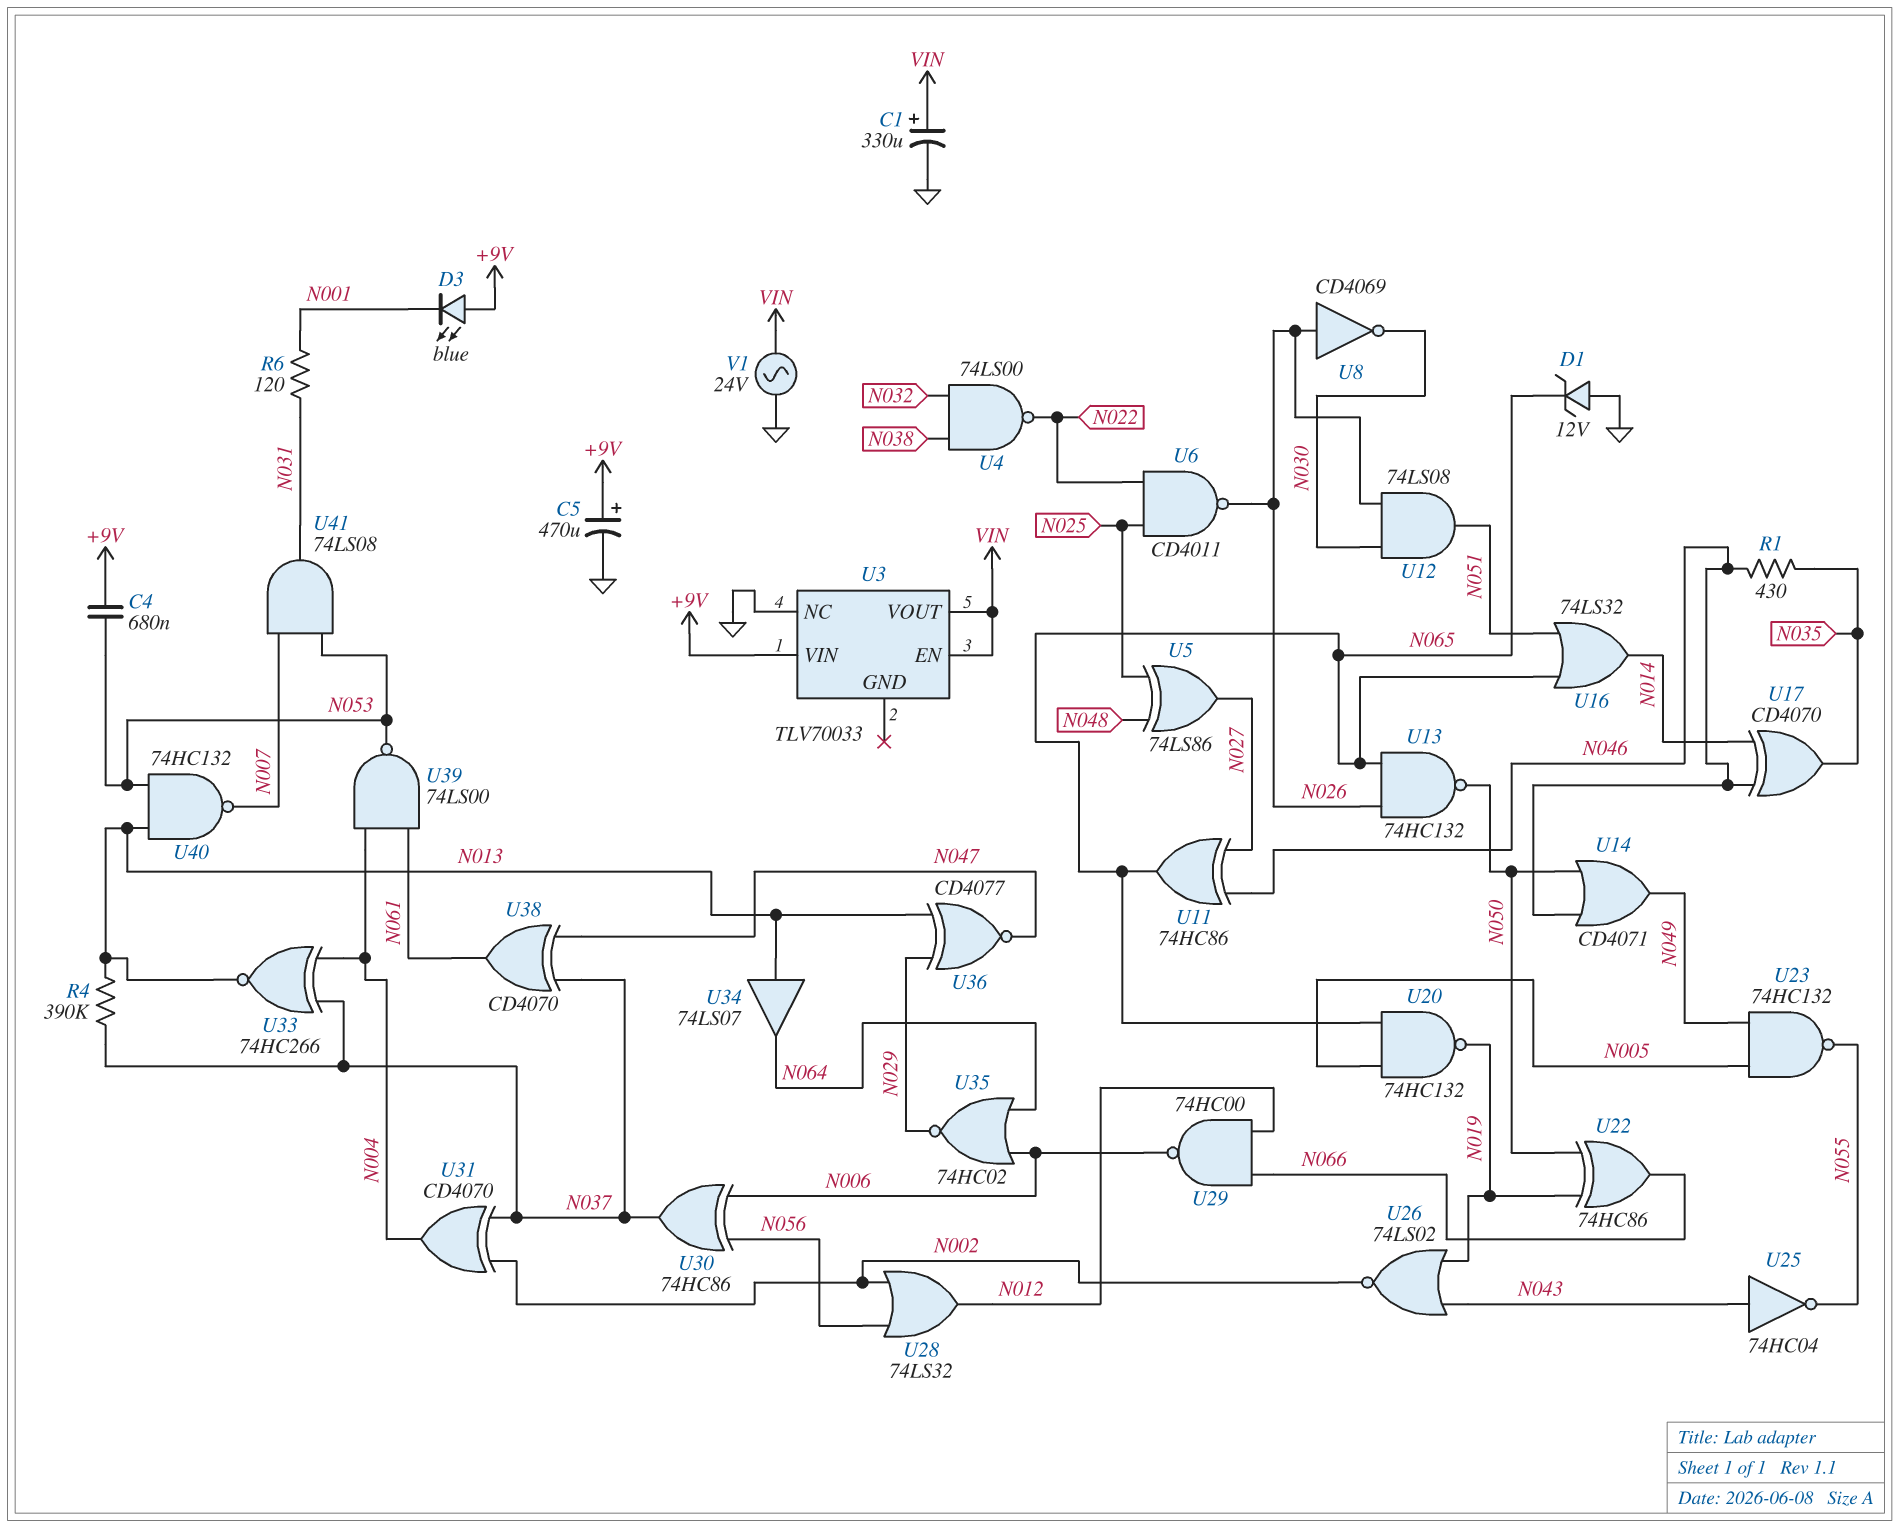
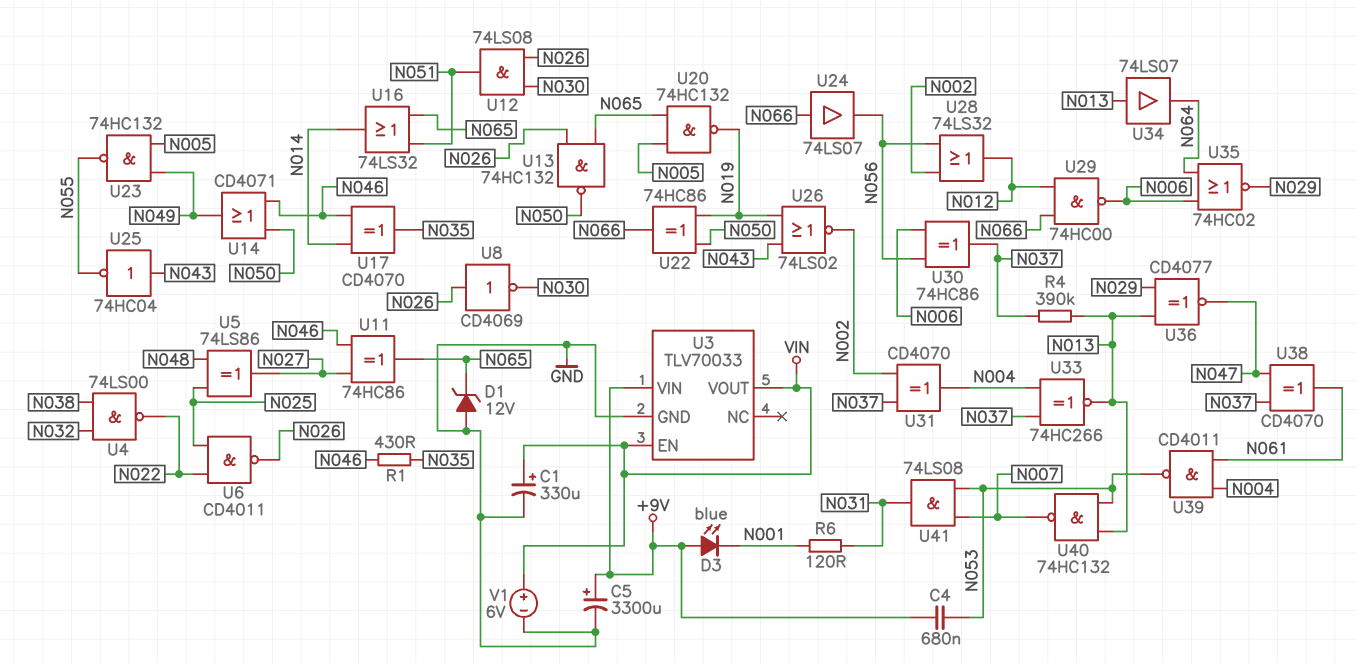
C5: 470uF (plus +9V, minus GND) -> 3300uF (plus +9V, minus GND)
U3 pin GND: none -> GND
U3 pin NC: GND -> none
U24: none -> buffer 74LS07 (in N066, out N056)
U39: NAND 74LS00 (in N004, in N061, out N053) -> NAND CD4011 (in N004, in N061, out N053)
V1: AC 24V (GND, VIN) -> 6V (plus VIN, minus GND)

